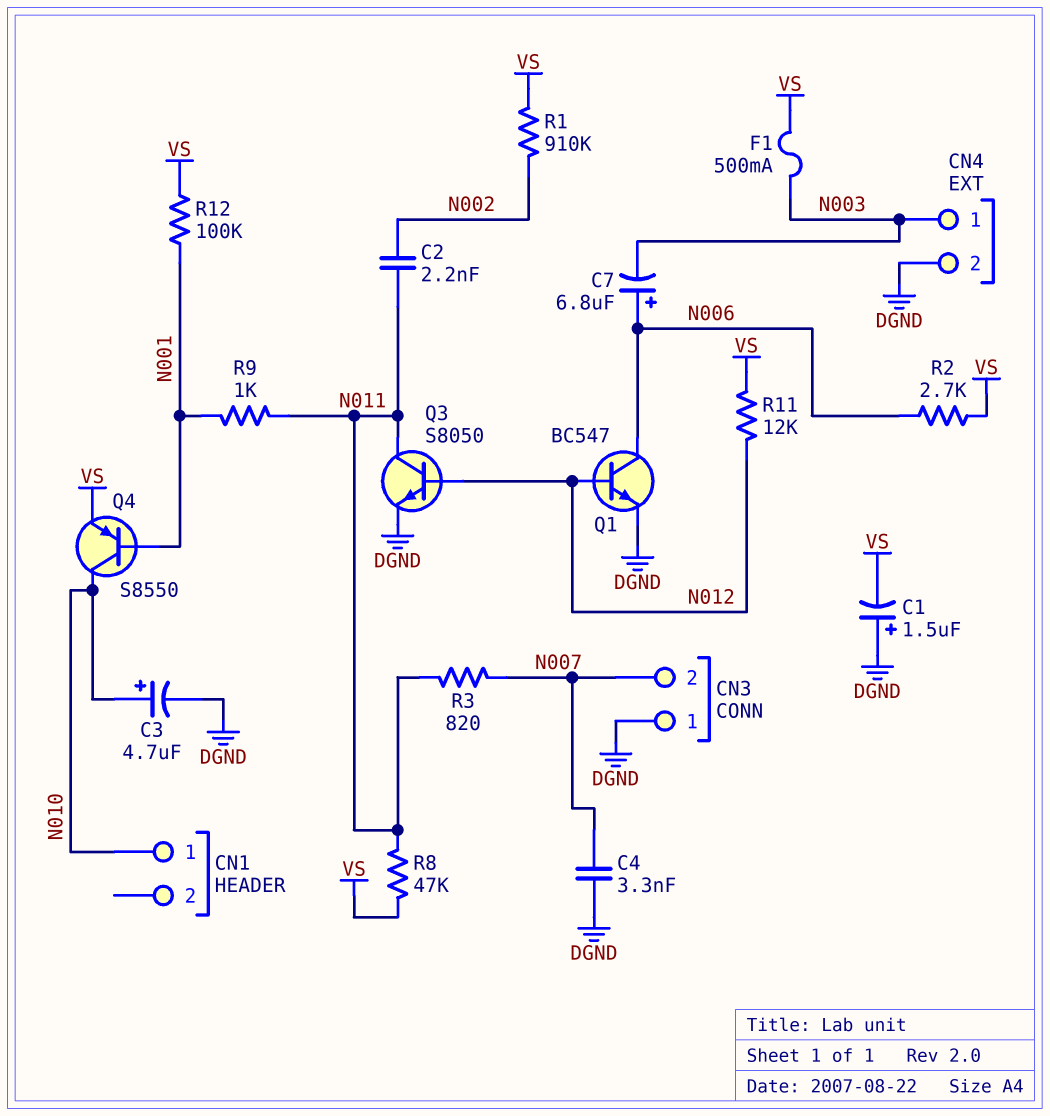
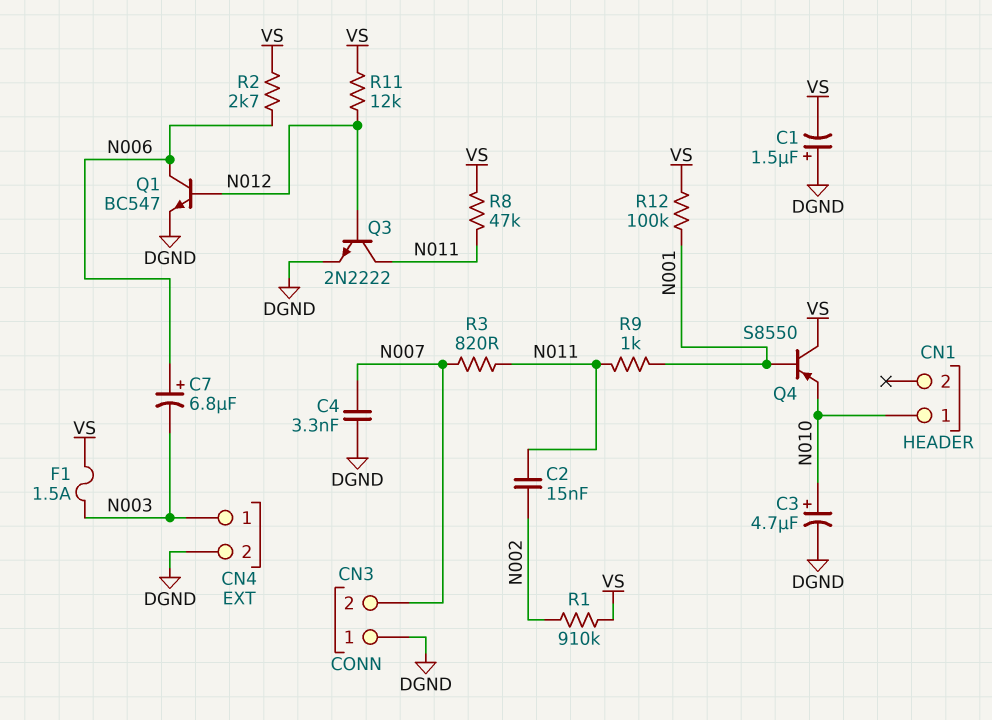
C2: 2.2nF (N002, N011) -> 15nF (N002, N011)
F1: 500mA (N003, VS) -> 1.5A (N003, VS)
Q3: NPN S8050 (B N012, C N011, E DGND) -> NPN 2N2222 (B N012, C N011, E DGND)
Q4: PNP S8550 (B N001, C N010, E VS) -> PNP S8550 (B N001, C VS, E N010)

